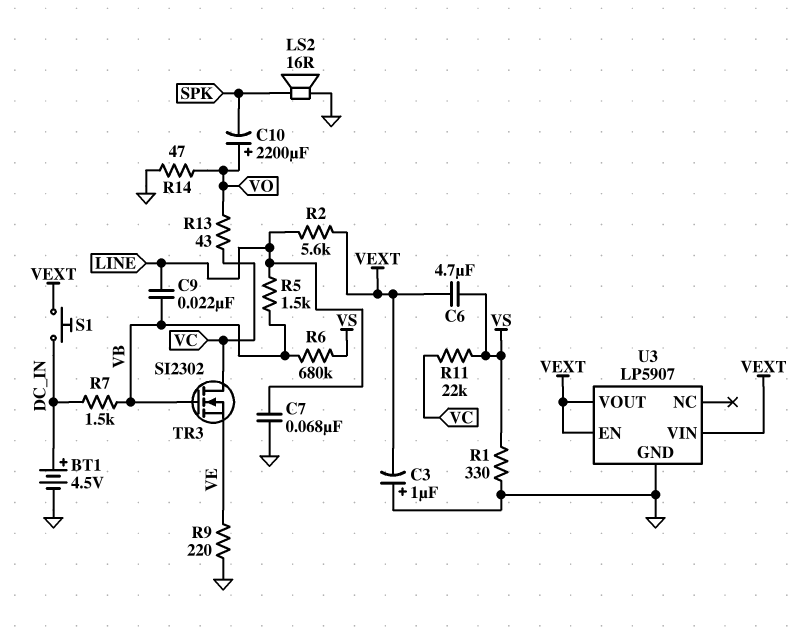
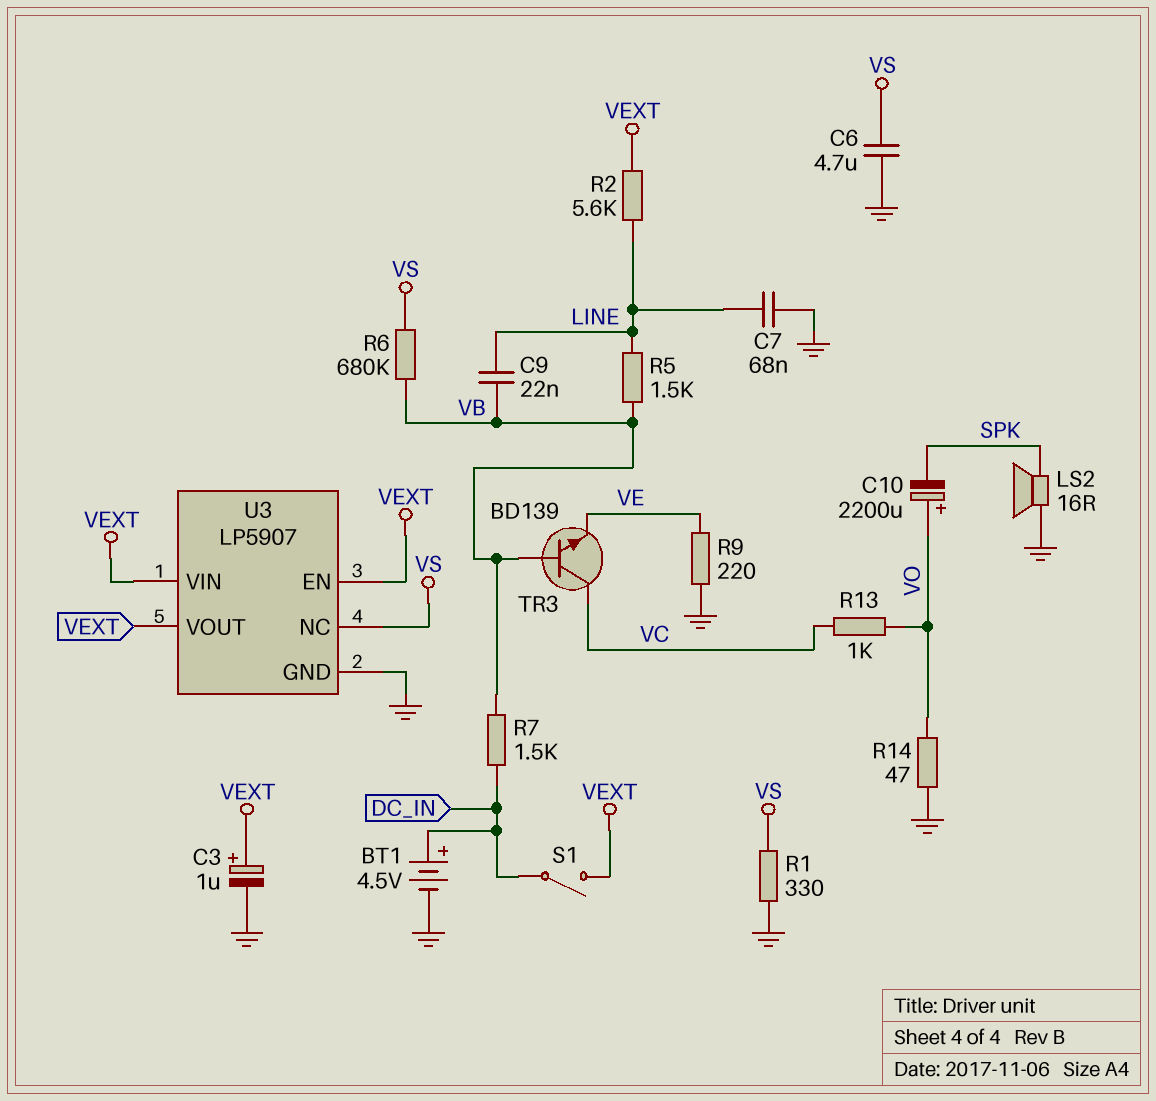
C3: 1uF (plus GND, minus VEXT) -> 1uF (plus VEXT, minus GND)
C6: 4.7uF (VEXT, VS) -> 4.7uF (GND, VS)
R11: 22k (VC, VS) -> none
R13: 43 (VC, VO) -> 1k (VC, VO)
S1: button (DC_IN, VEXT) -> switch (DC_IN, VEXT)
TR3: NMOS SI2302 (G VB, D VC, S VE) -> NPN BD139 (B VB, C VC, E VE)
U3 pin NC: none -> VS

